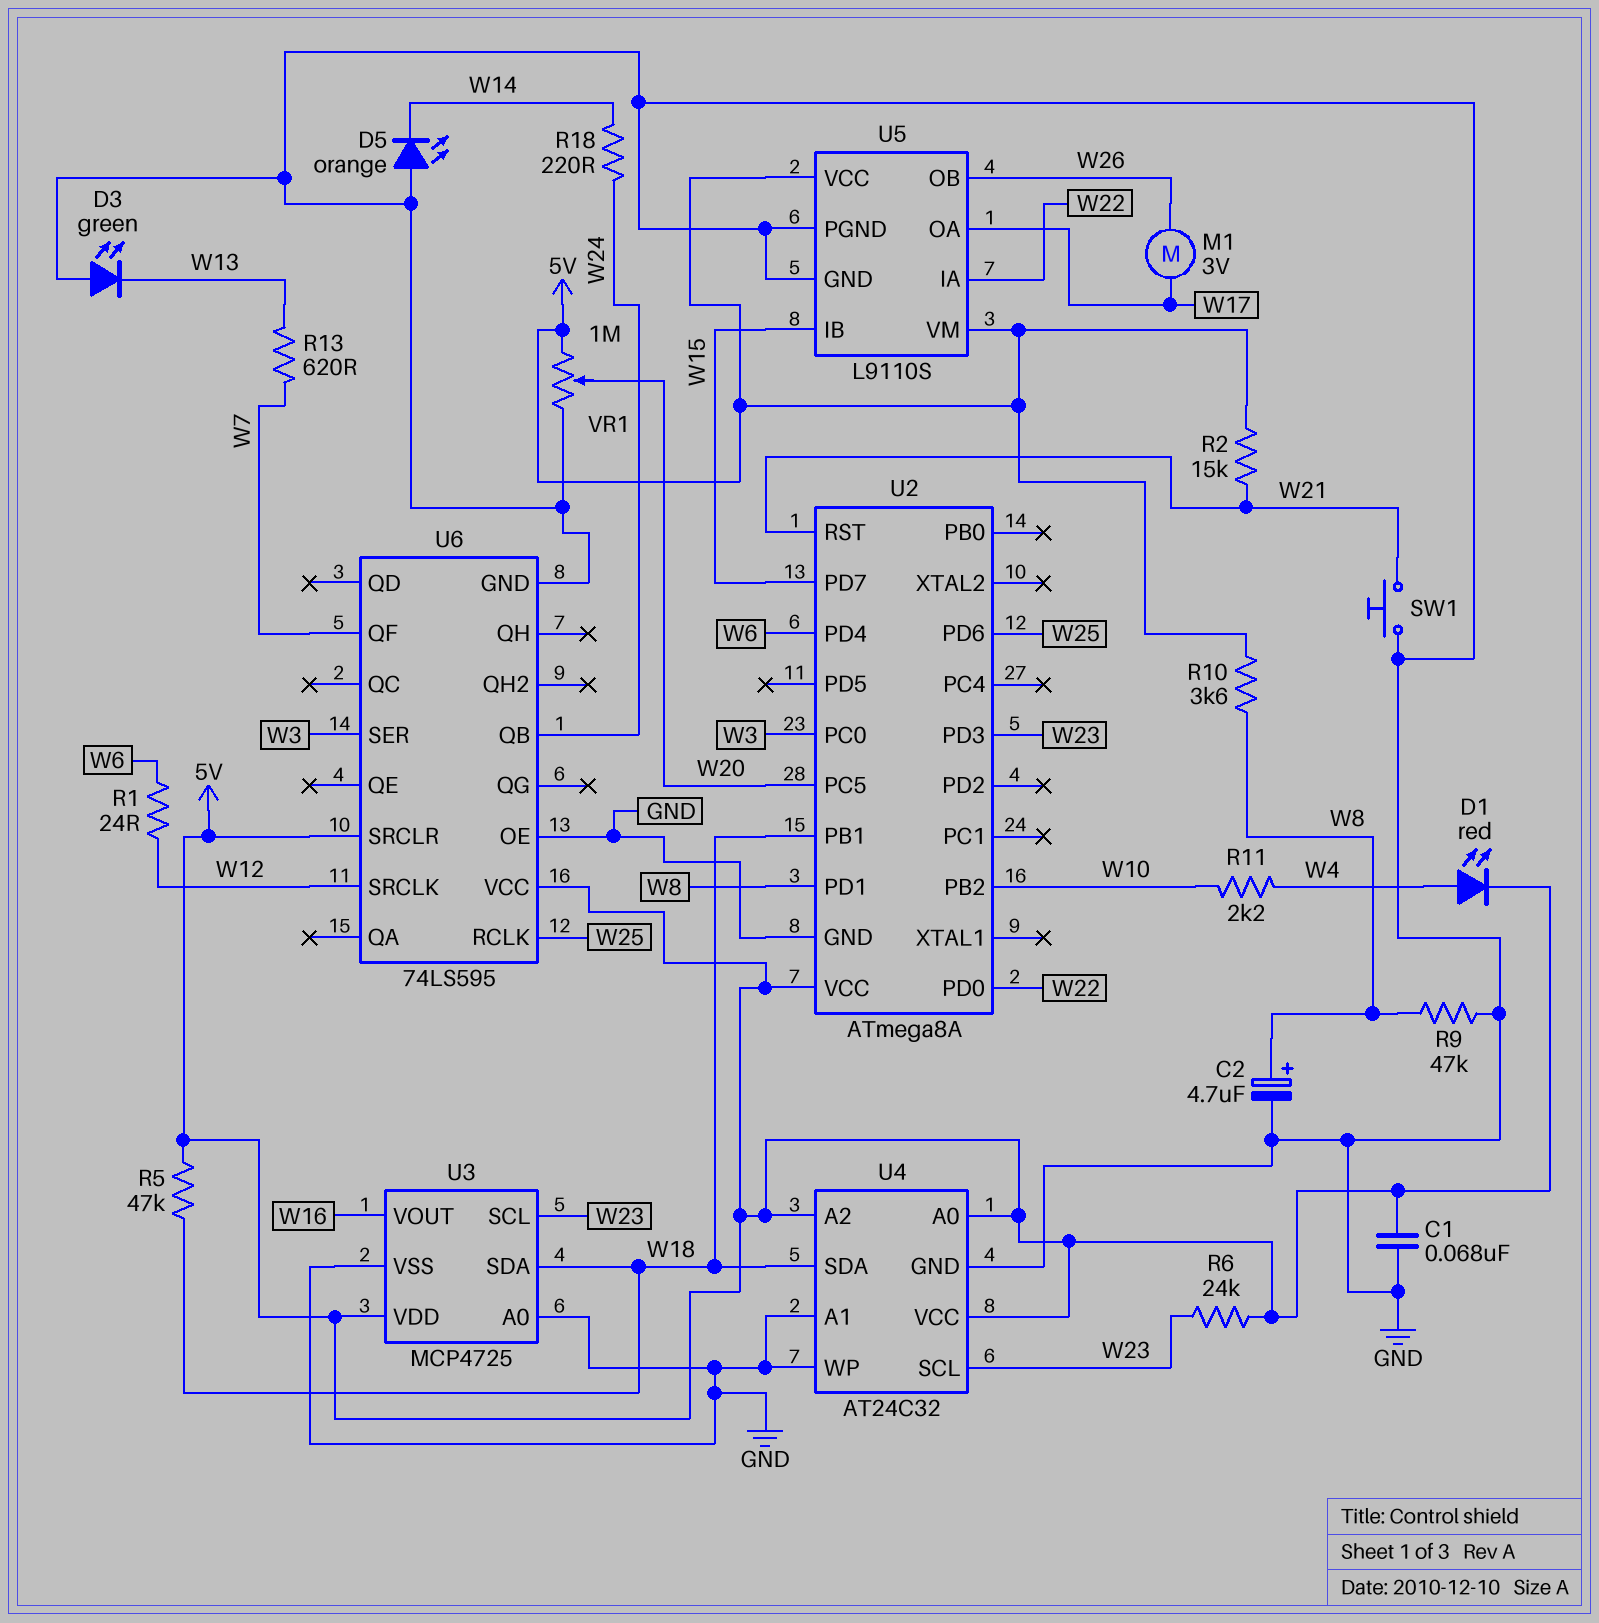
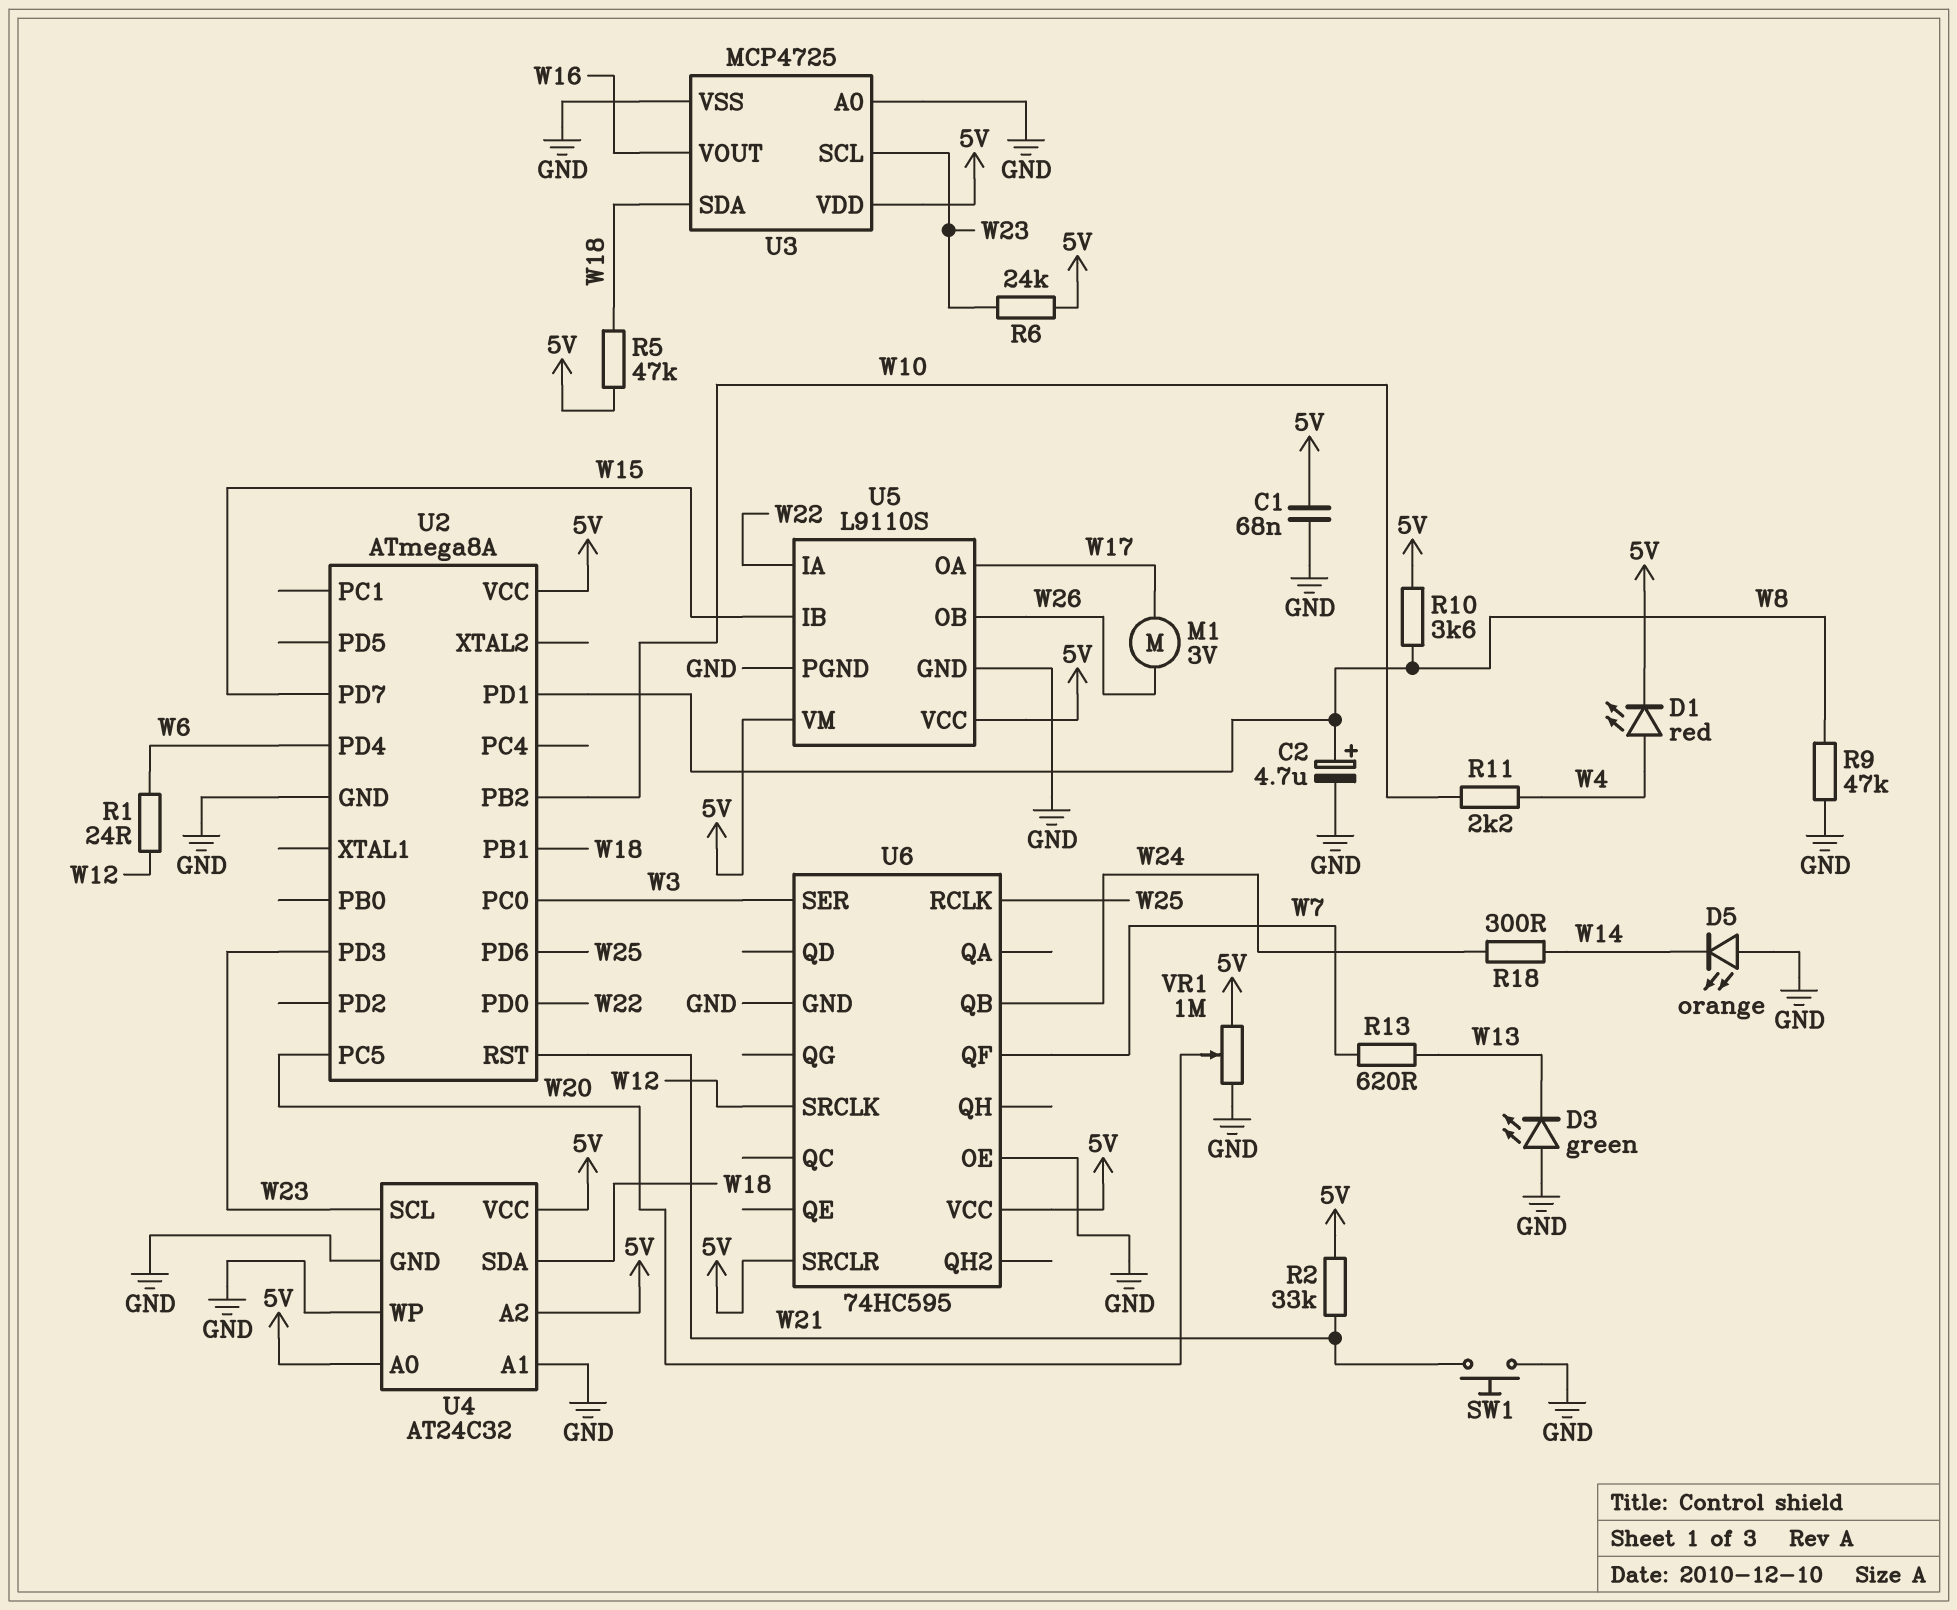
R2: 15k (5V, W21) -> 33k (5V, W21)
R18: 220 (W14, W24) -> 300 (W14, W24)
U6: 74LS595 -> 74HC595

